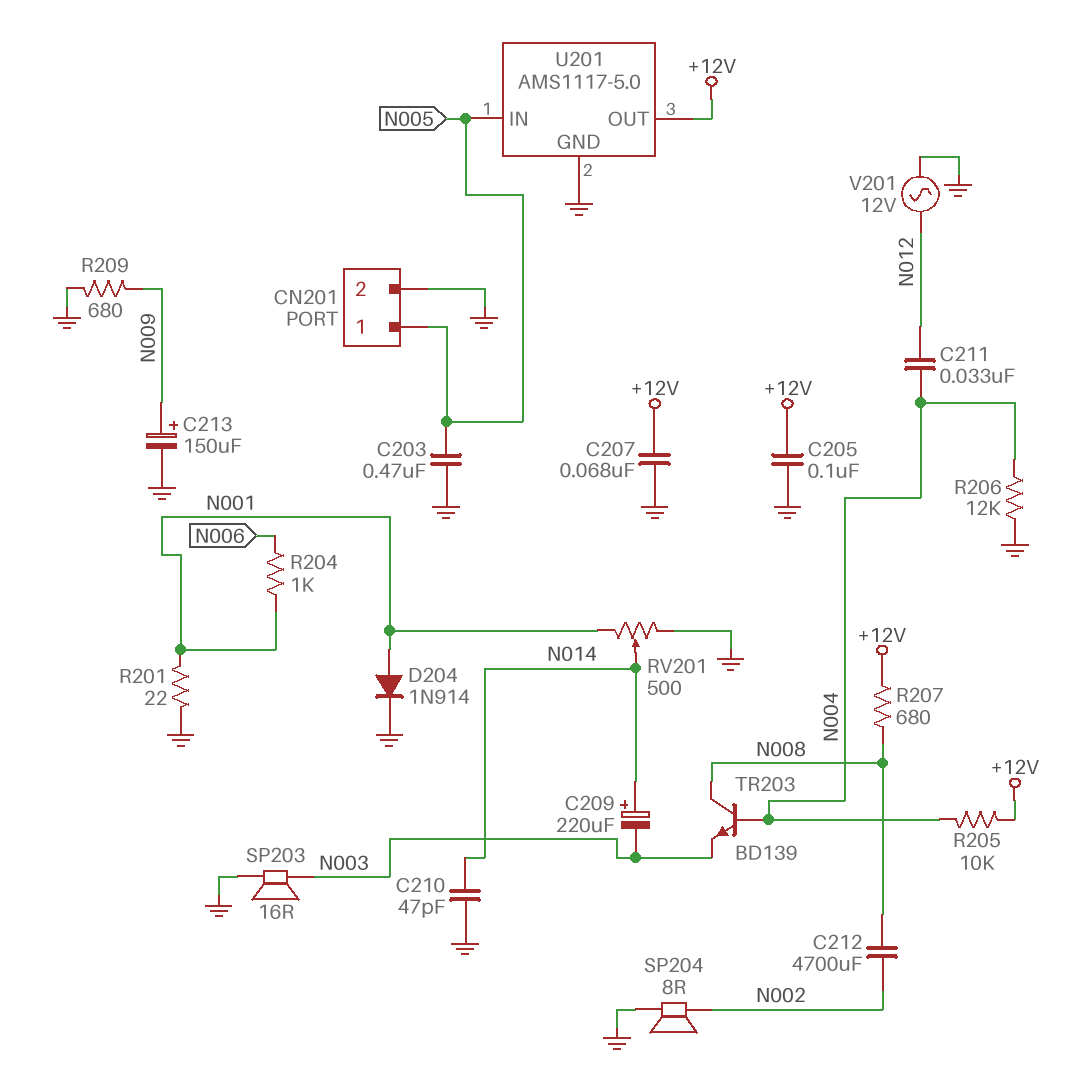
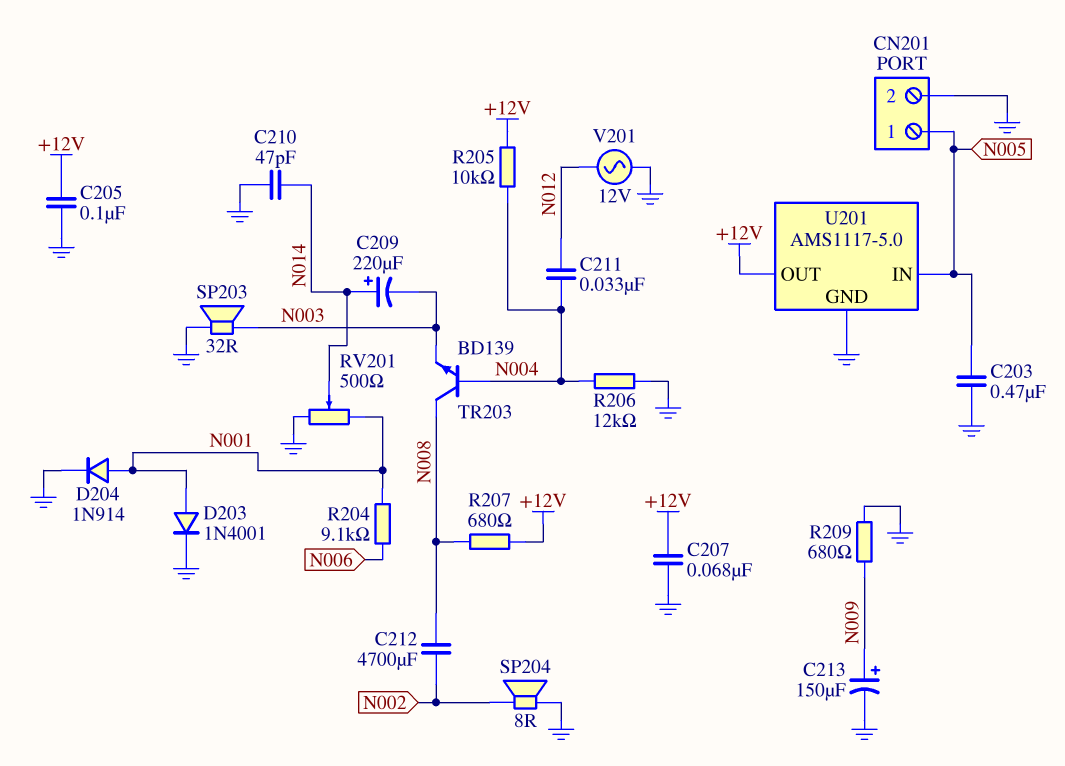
D203: none -> diode 1N4001 (A N001, K GND)
R201: 22 (GND, N001) -> none
R204: 1k (N001, N006) -> 9.1k (N001, N006)
SP203: speaker 16R (GND, N003) -> speaker 32R (GND, N003)

